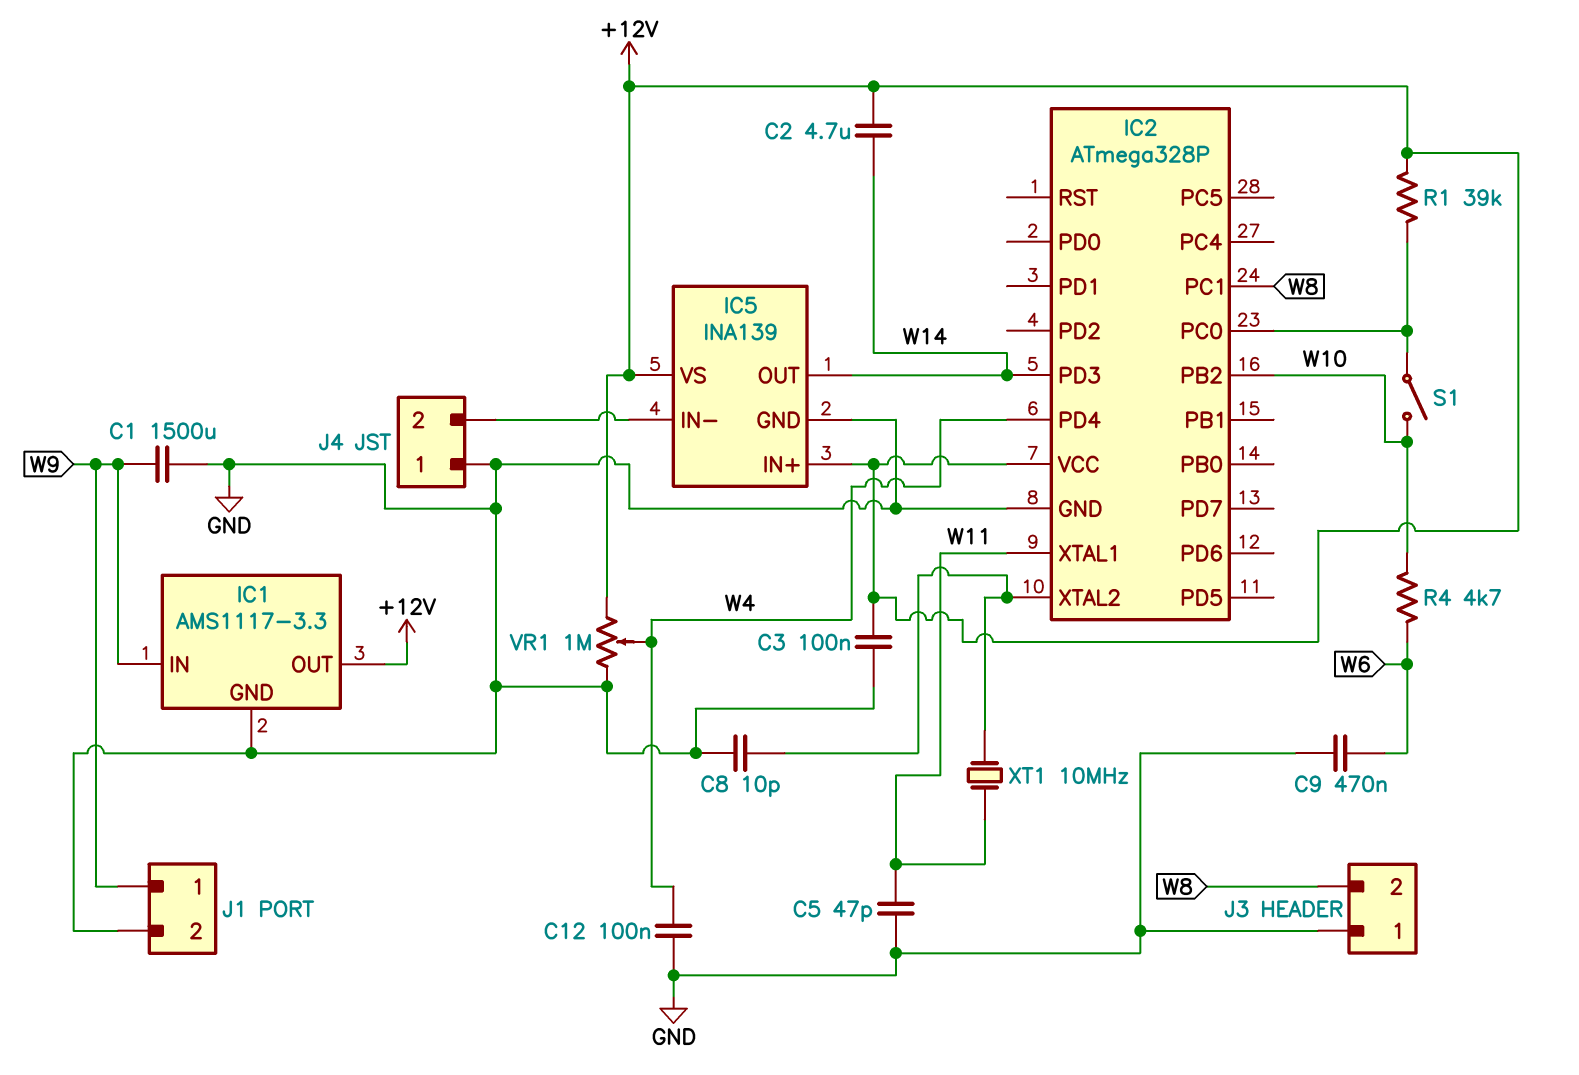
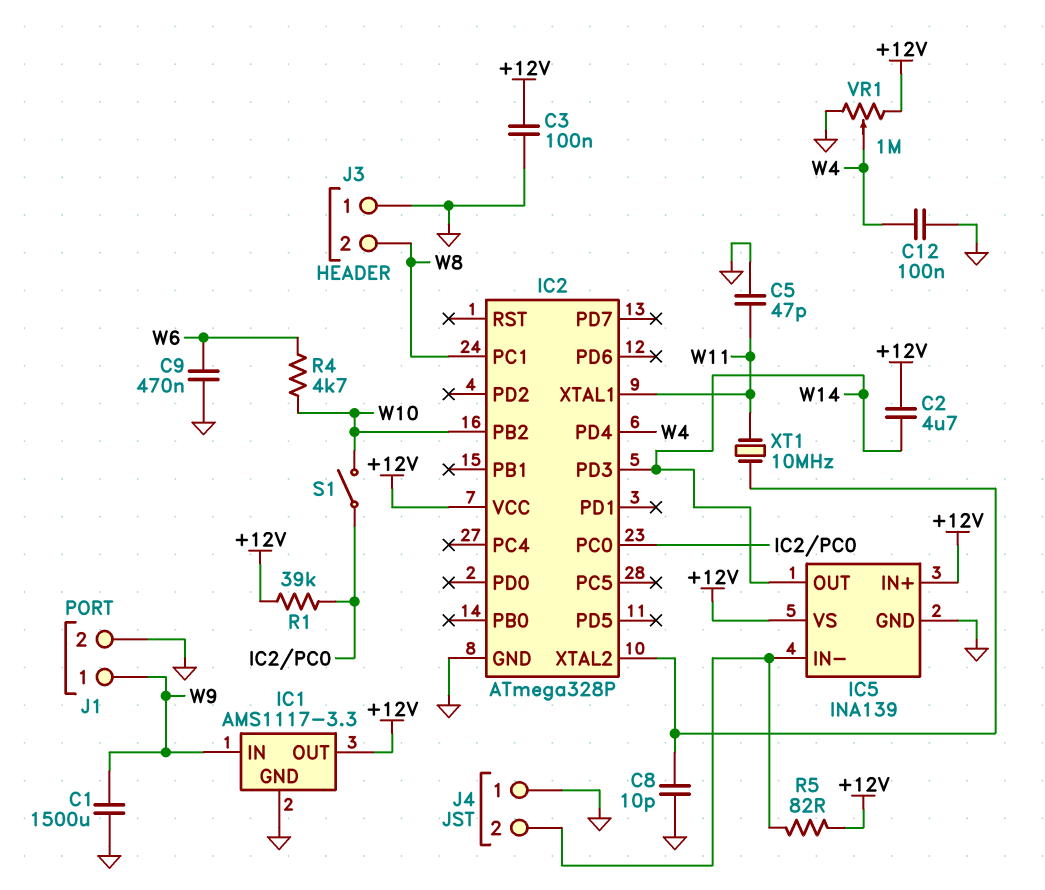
R5: none -> 82 (+12V, IC5/IN-)

